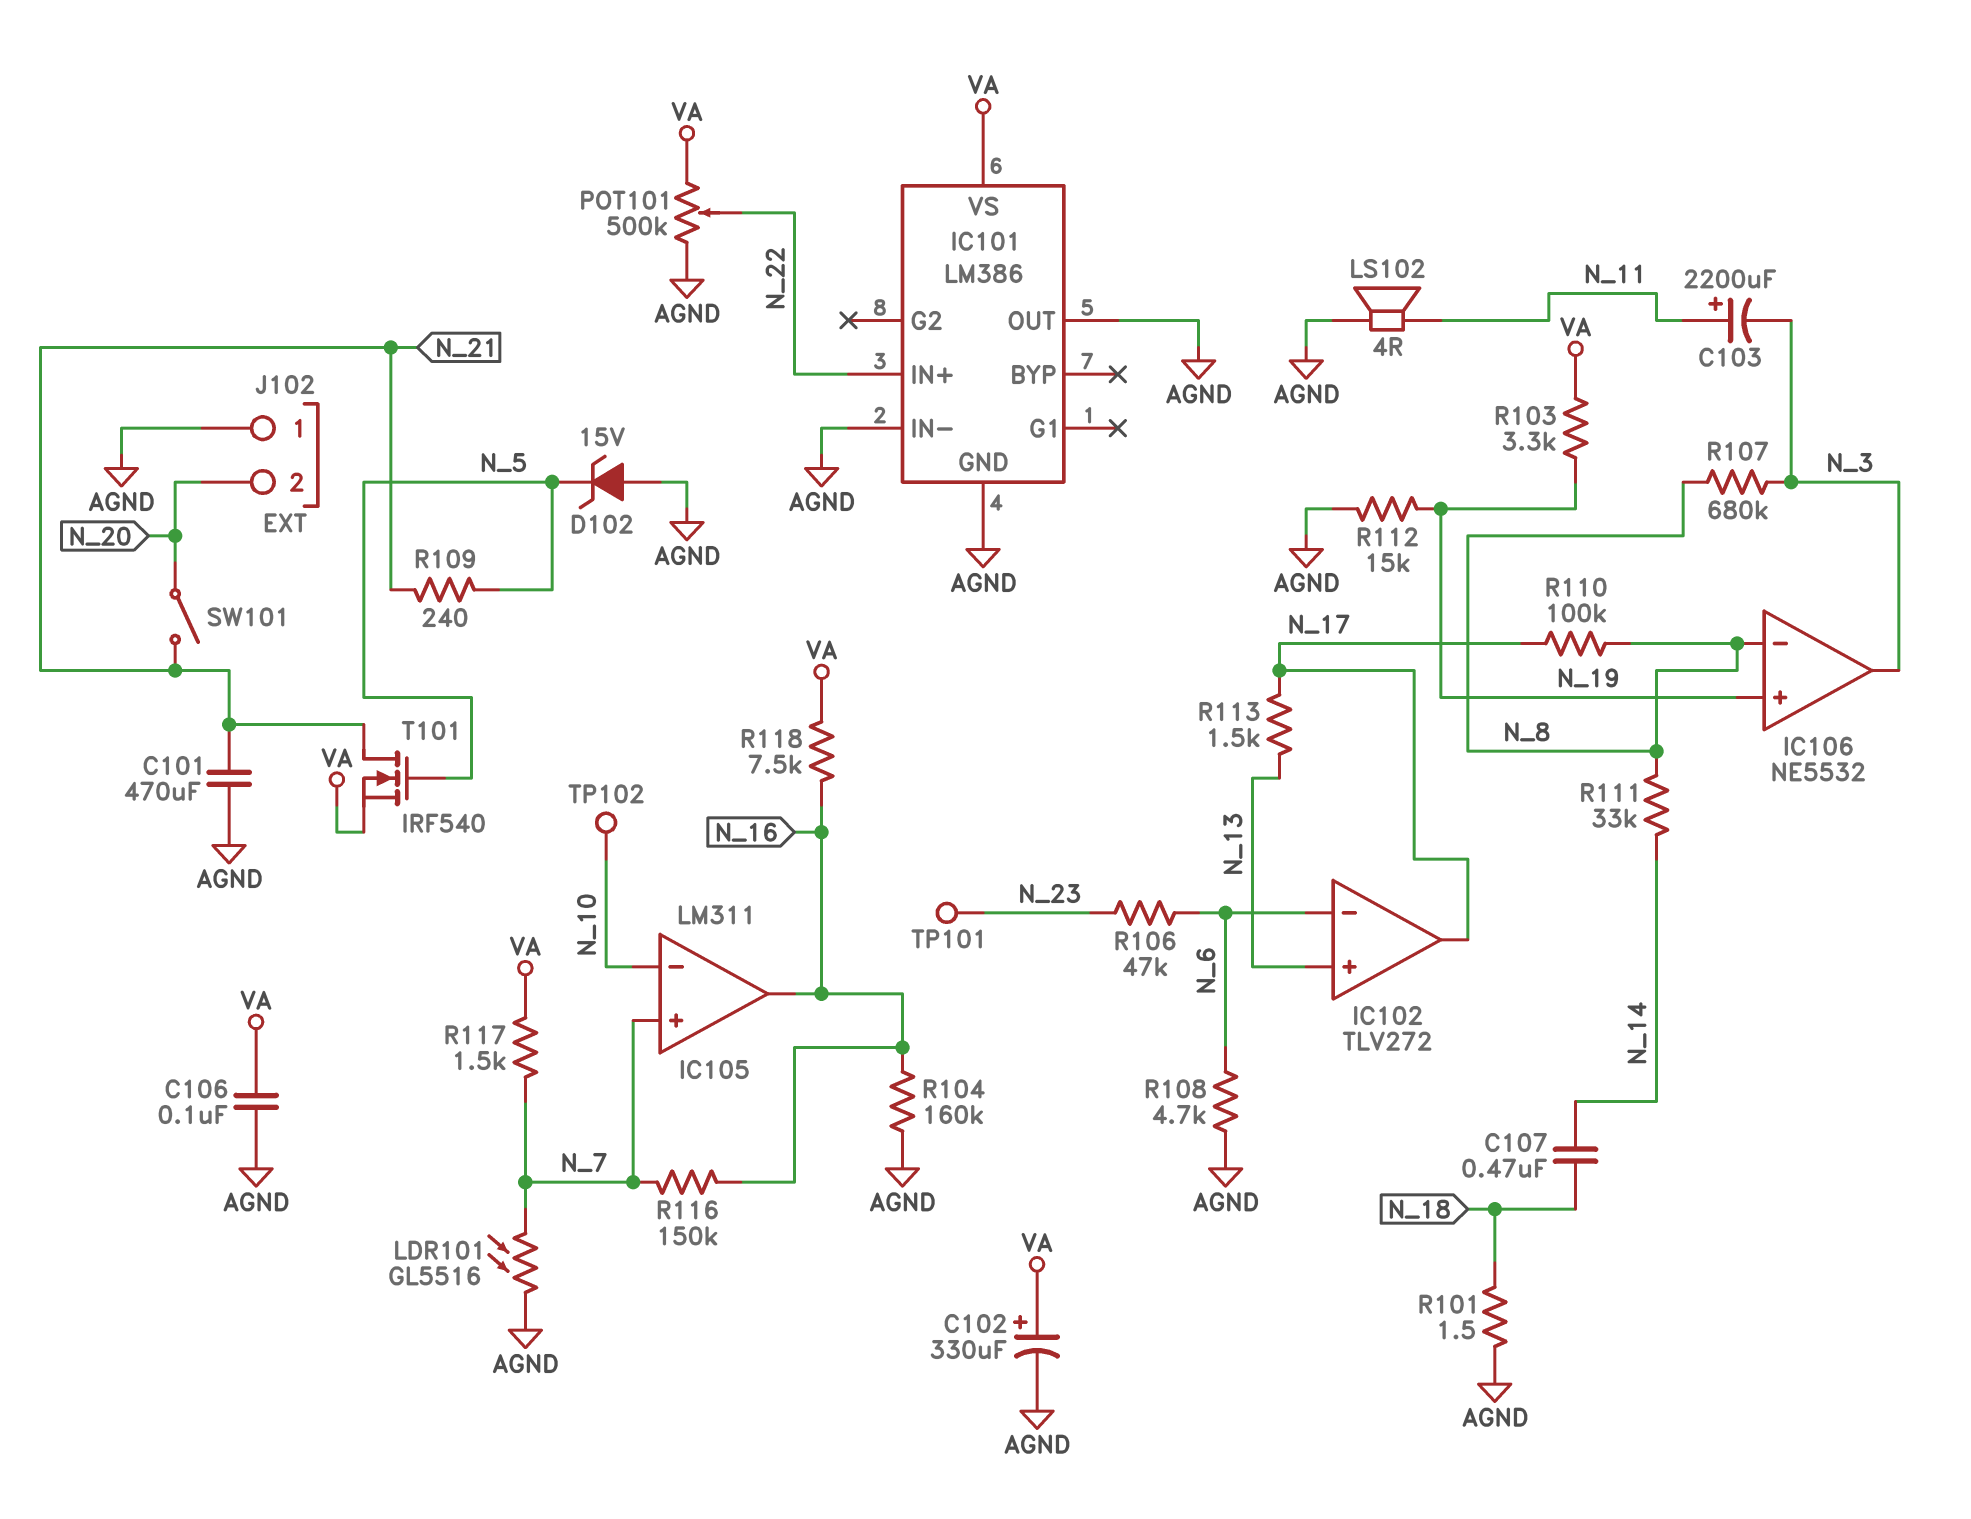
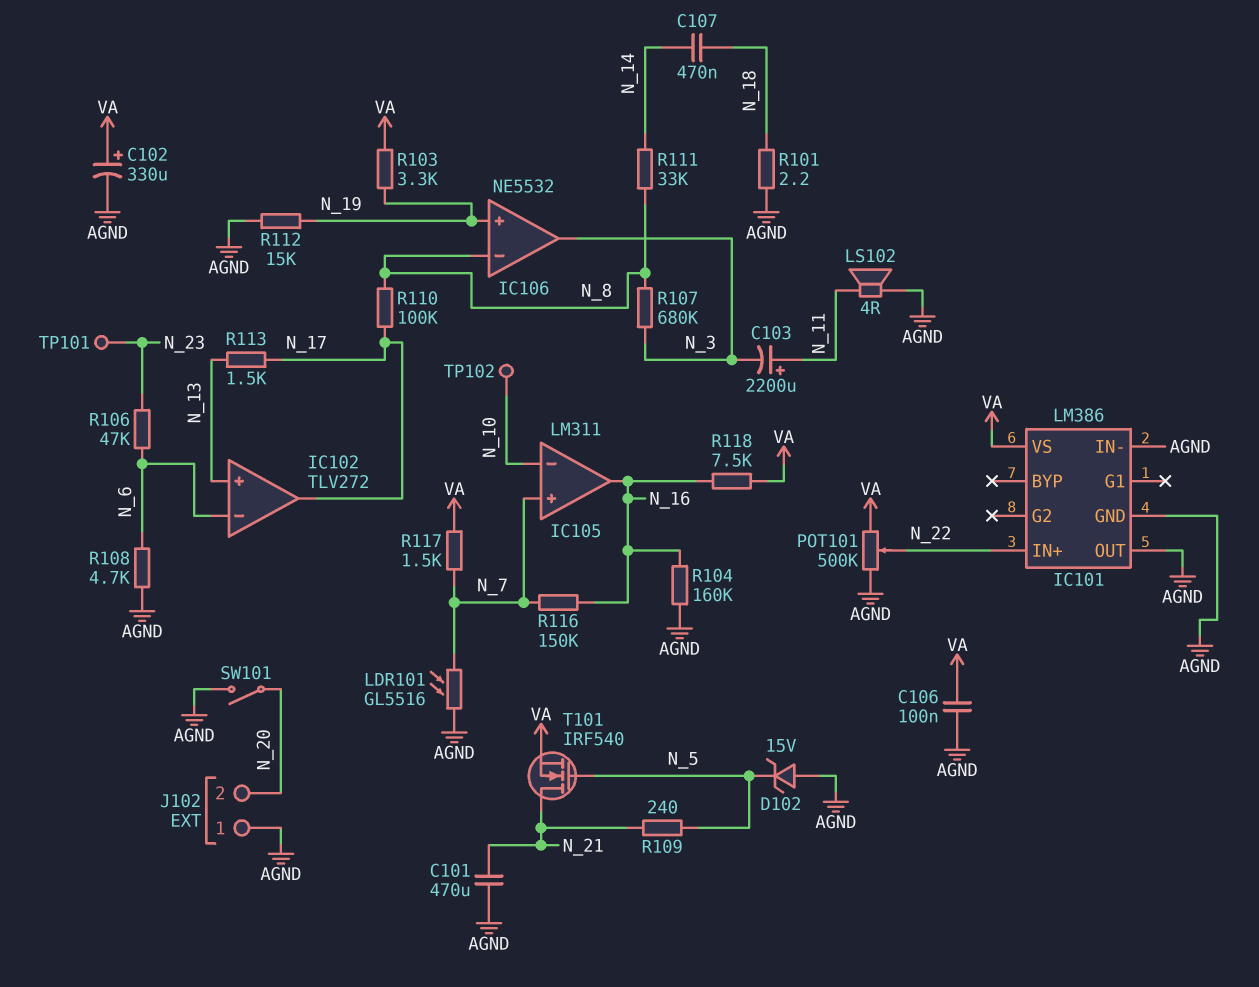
R101: 1.5 (AGND, N_18) -> 2.2 (AGND, N_18)
SW101: switch (N_20, N_21) -> switch (AGND, N_20)

